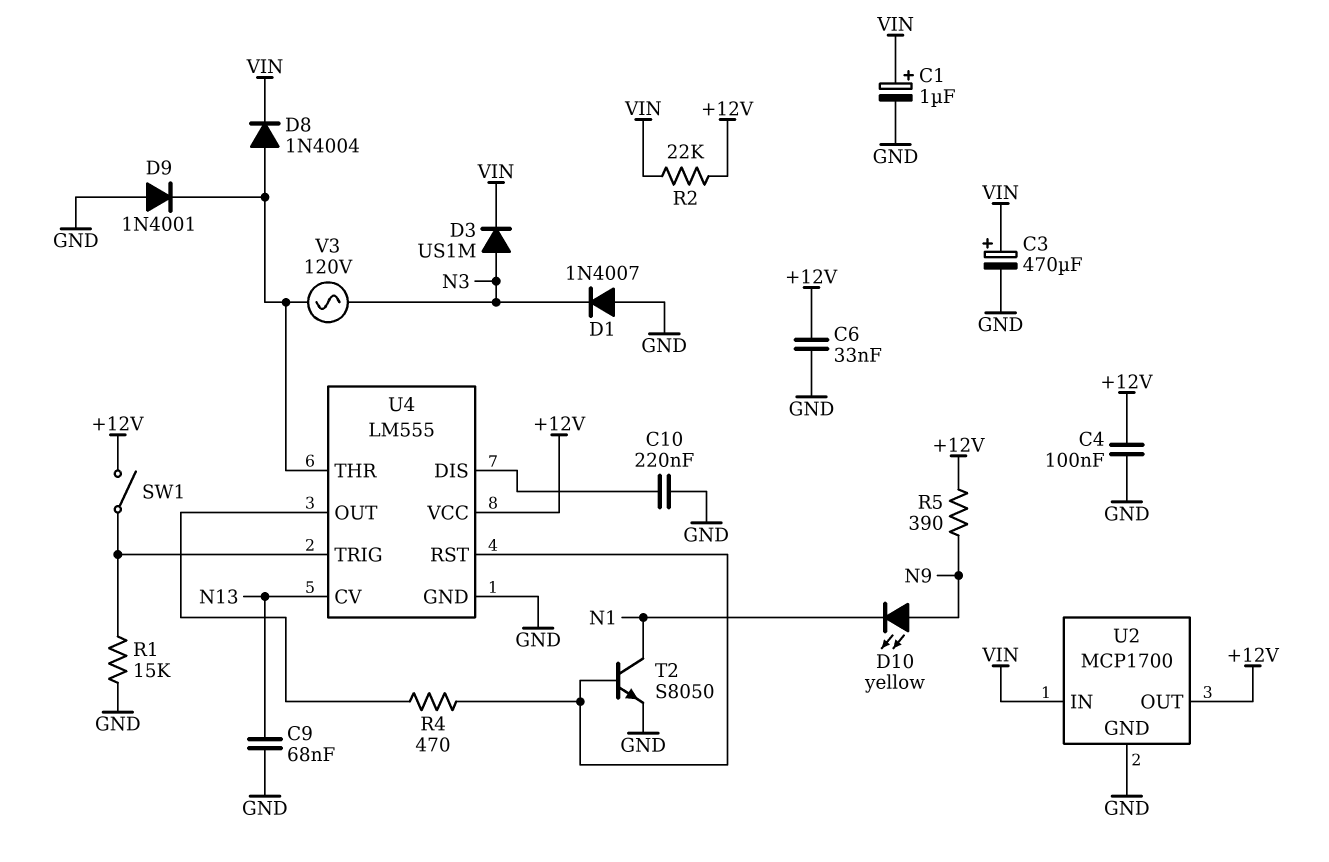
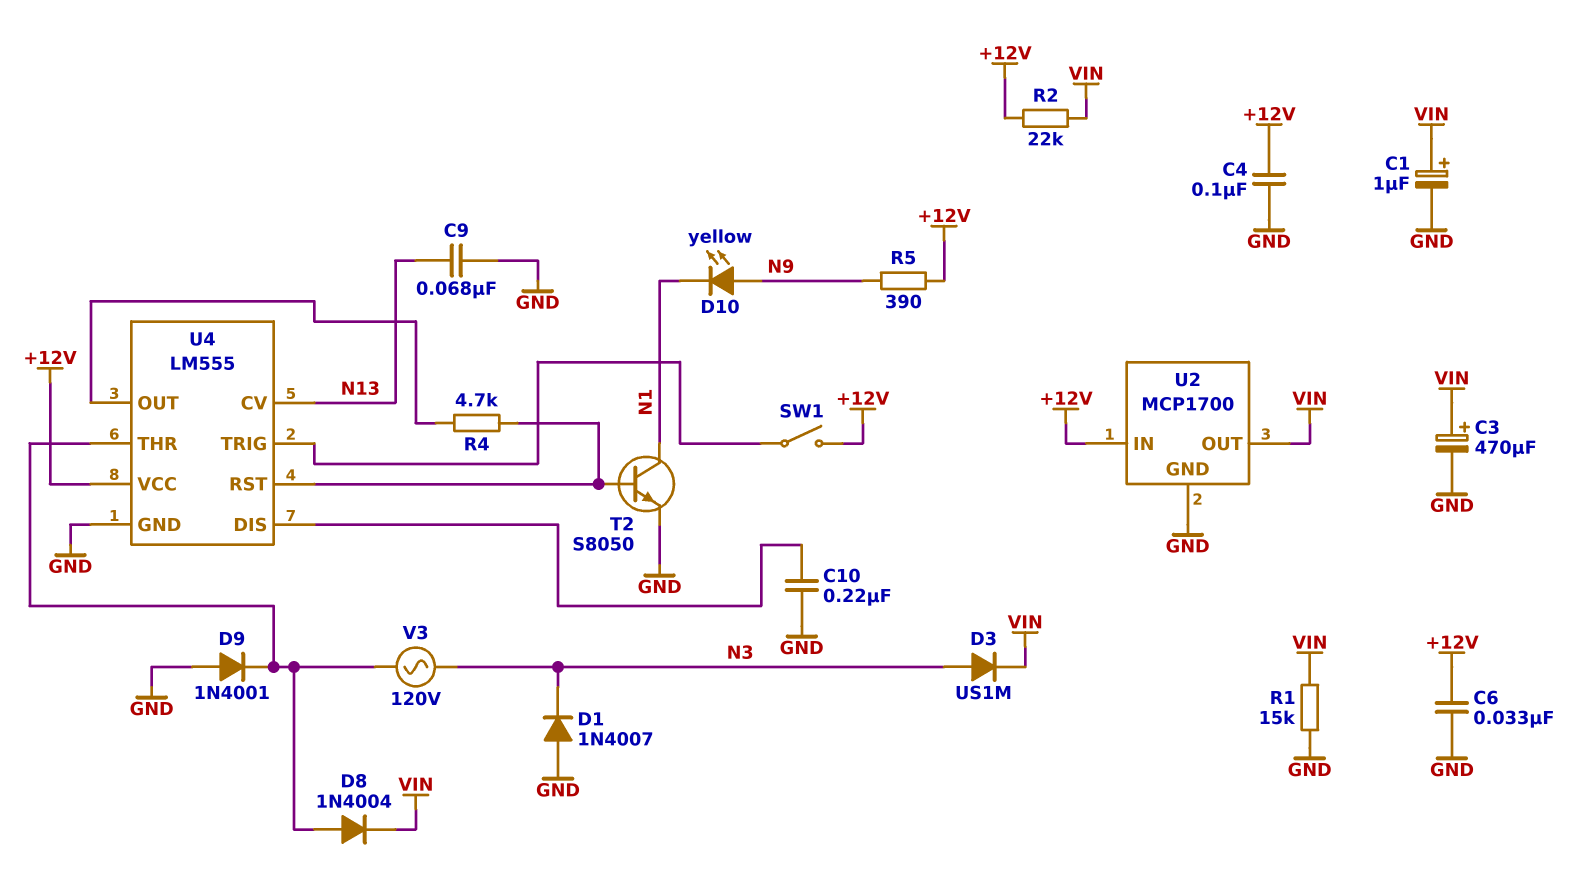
R1: 15k (GND, U4/TRIG) -> 15k (GND, VIN)
R4: 470 (U4/OUT, U4/RST) -> 4.7k (U4/OUT, U4/RST)
U2 pin IN: VIN -> +12V
U2 pin OUT: +12V -> VIN

